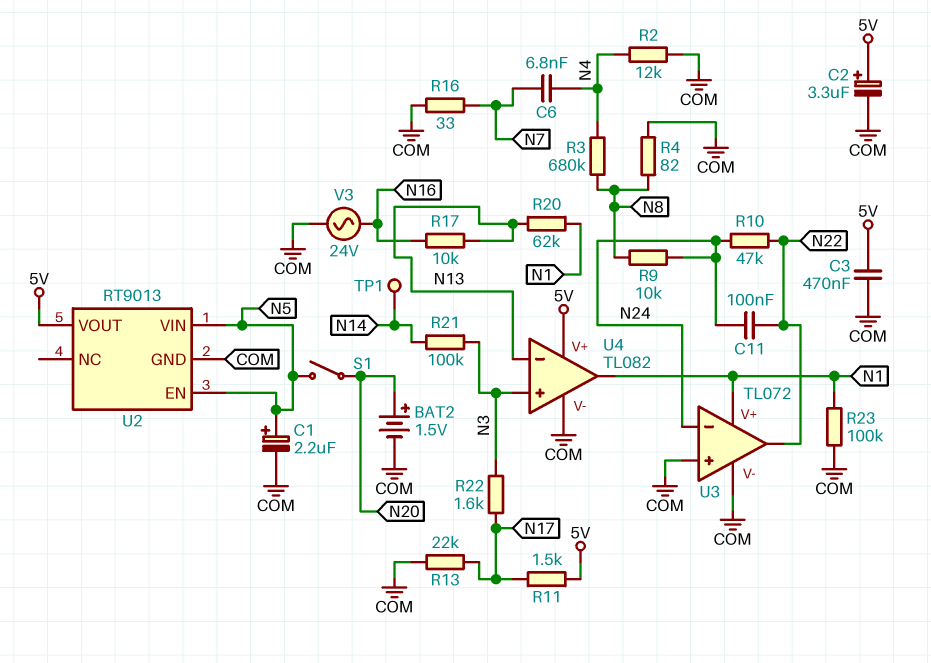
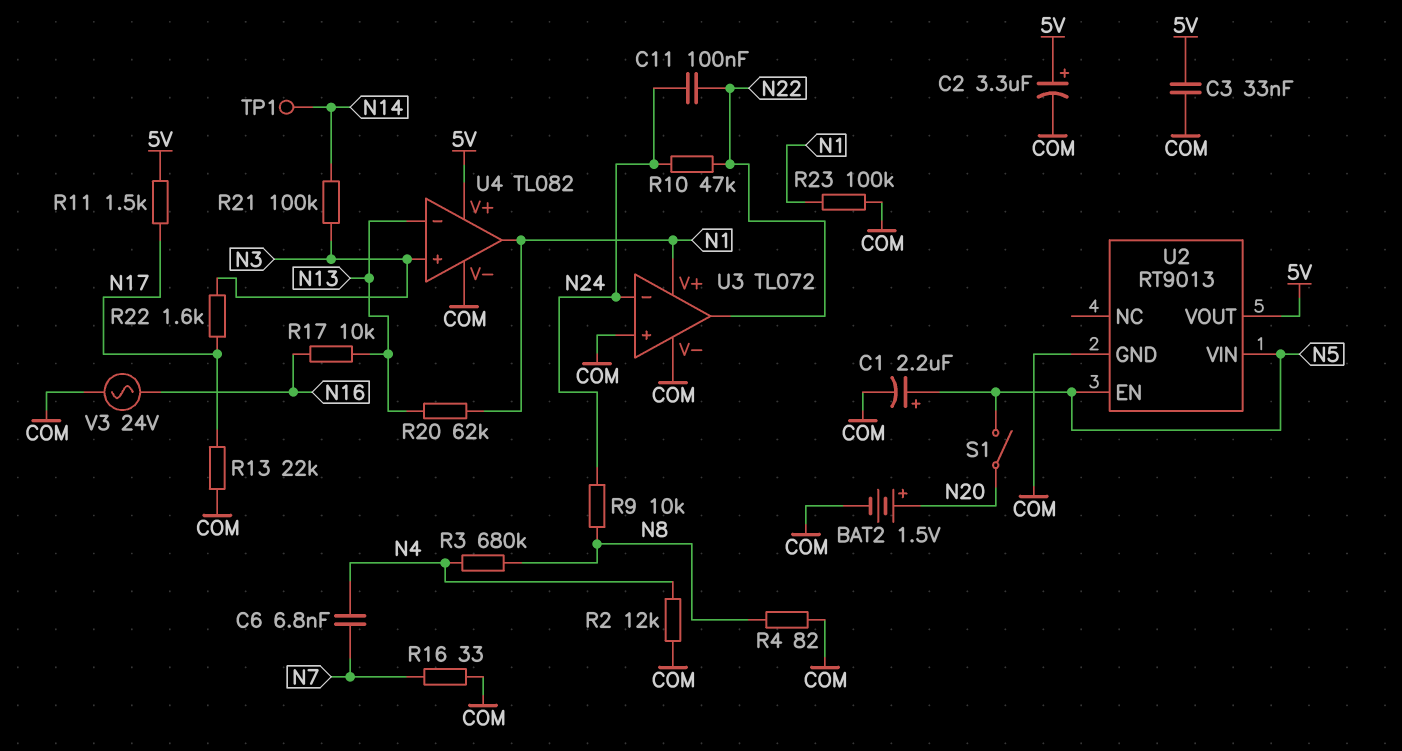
C3: 470nF (5V, COM) -> 33nF (5V, COM)

